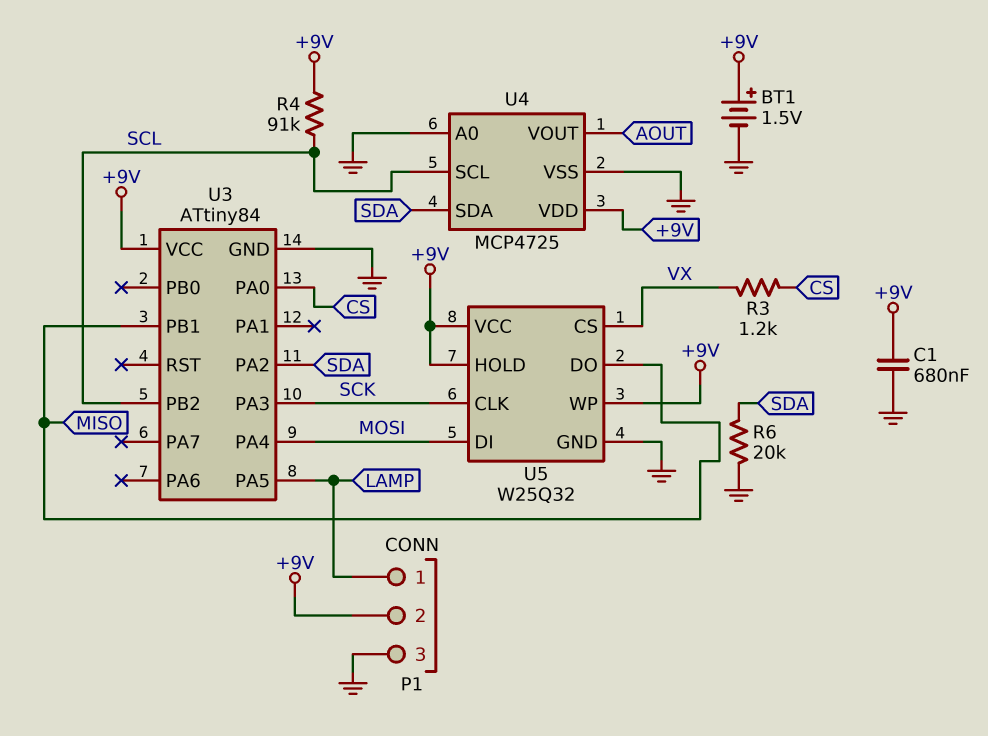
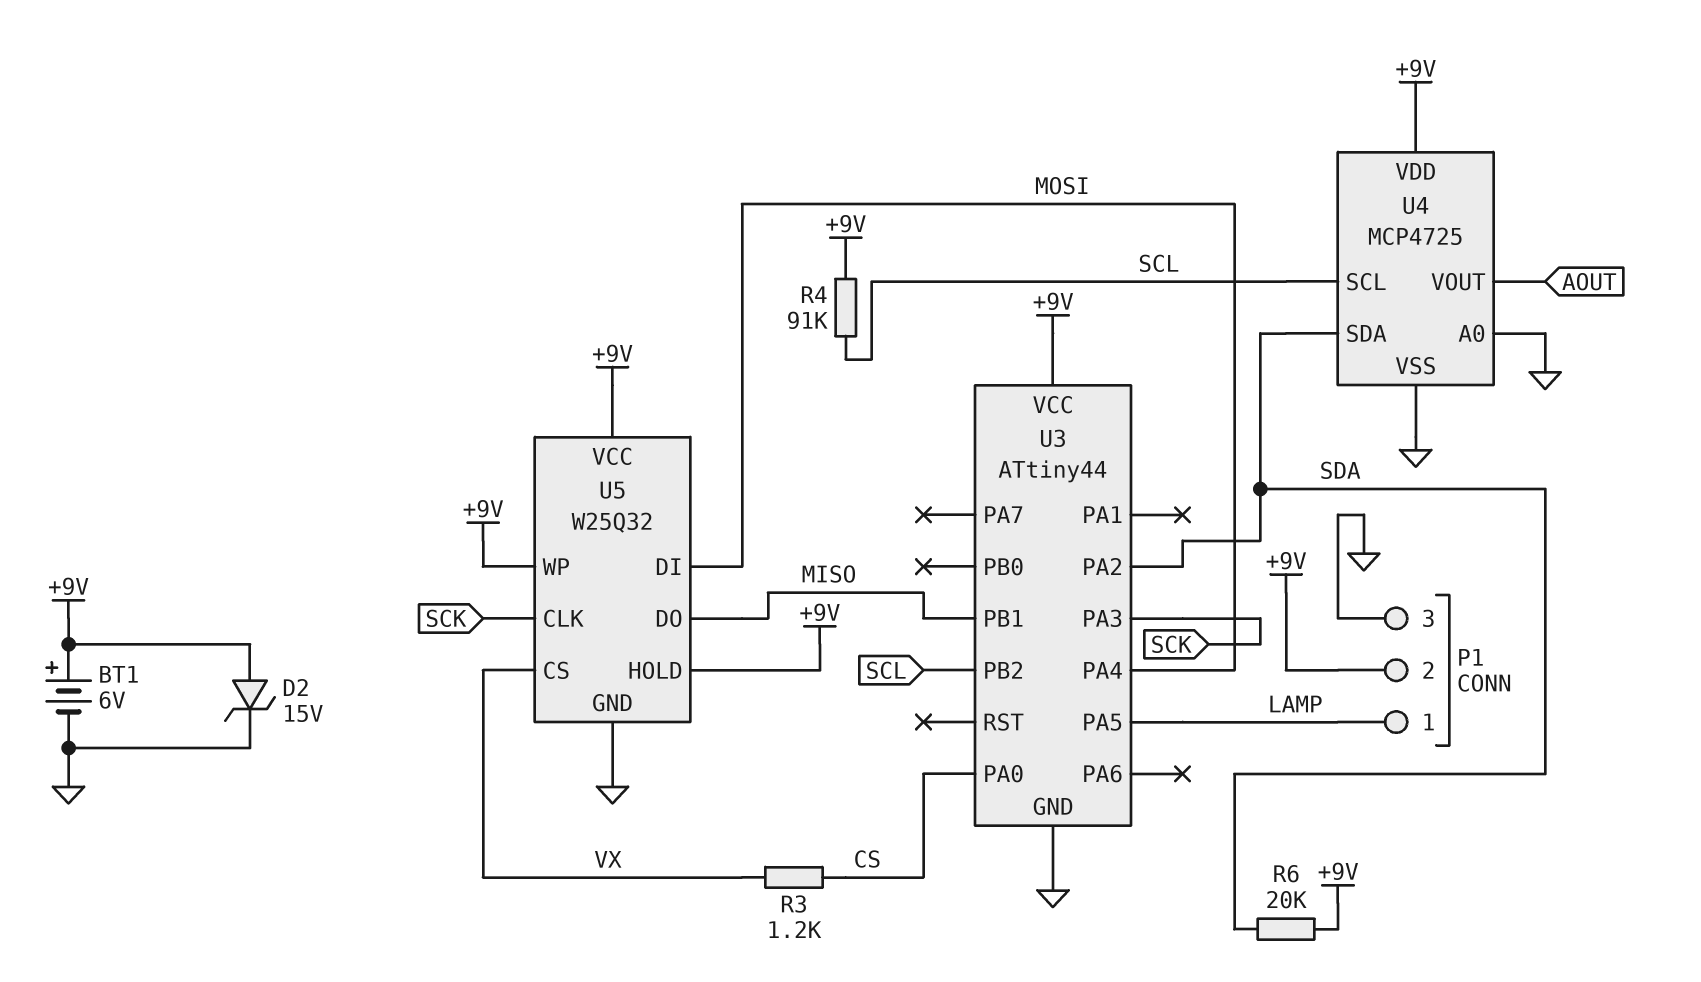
BT1: 1.5V (plus +9V, minus GND) -> 6V (plus +9V, minus GND)
C1: 680nF (+9V, GND) -> none
D2: none -> zener 15V (A +9V, K GND)
R6: 20k (GND, SDA) -> 20k (+9V, SDA)
U3: ATtiny84 -> ATtiny44

